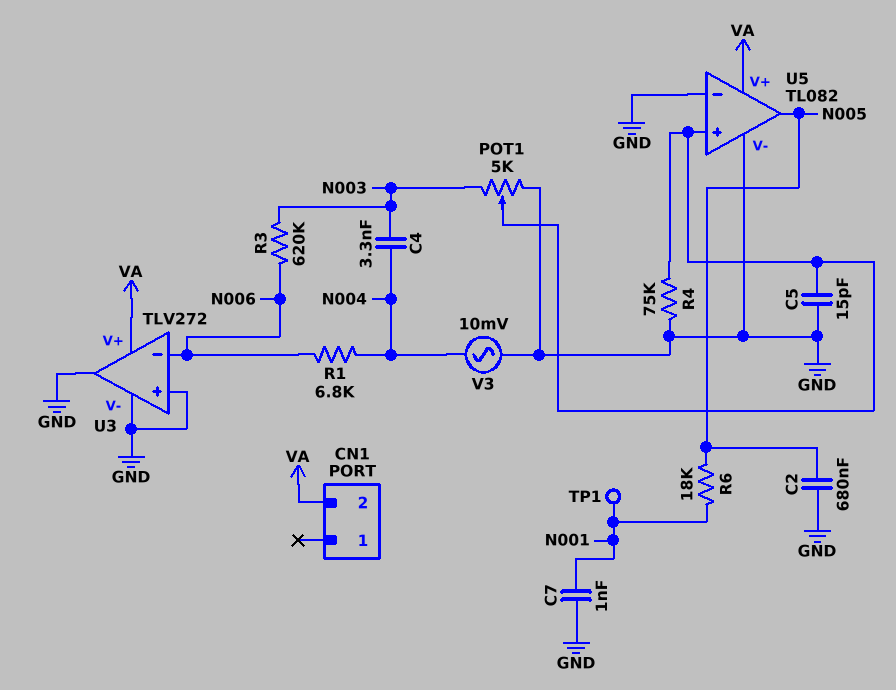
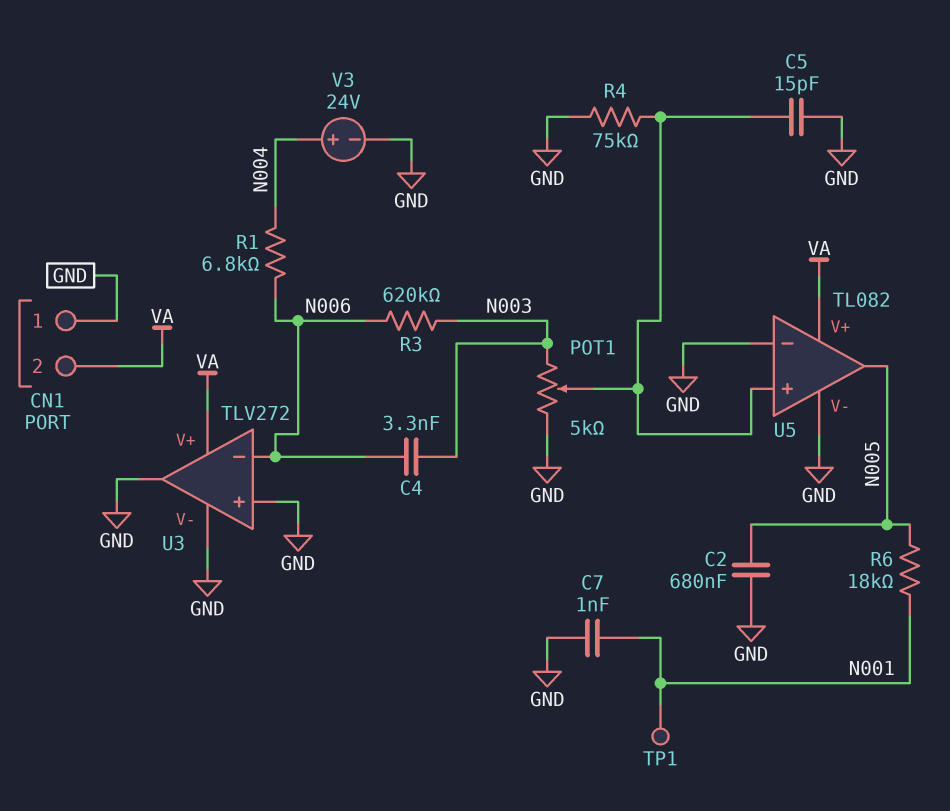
C4: 3.3nF (N003, N004) -> 3.3nF (N003, N006)
CN1 pin 1: none -> GND
V3: AC 10mV (GND, N004) -> 24V (plus N004, minus GND)

